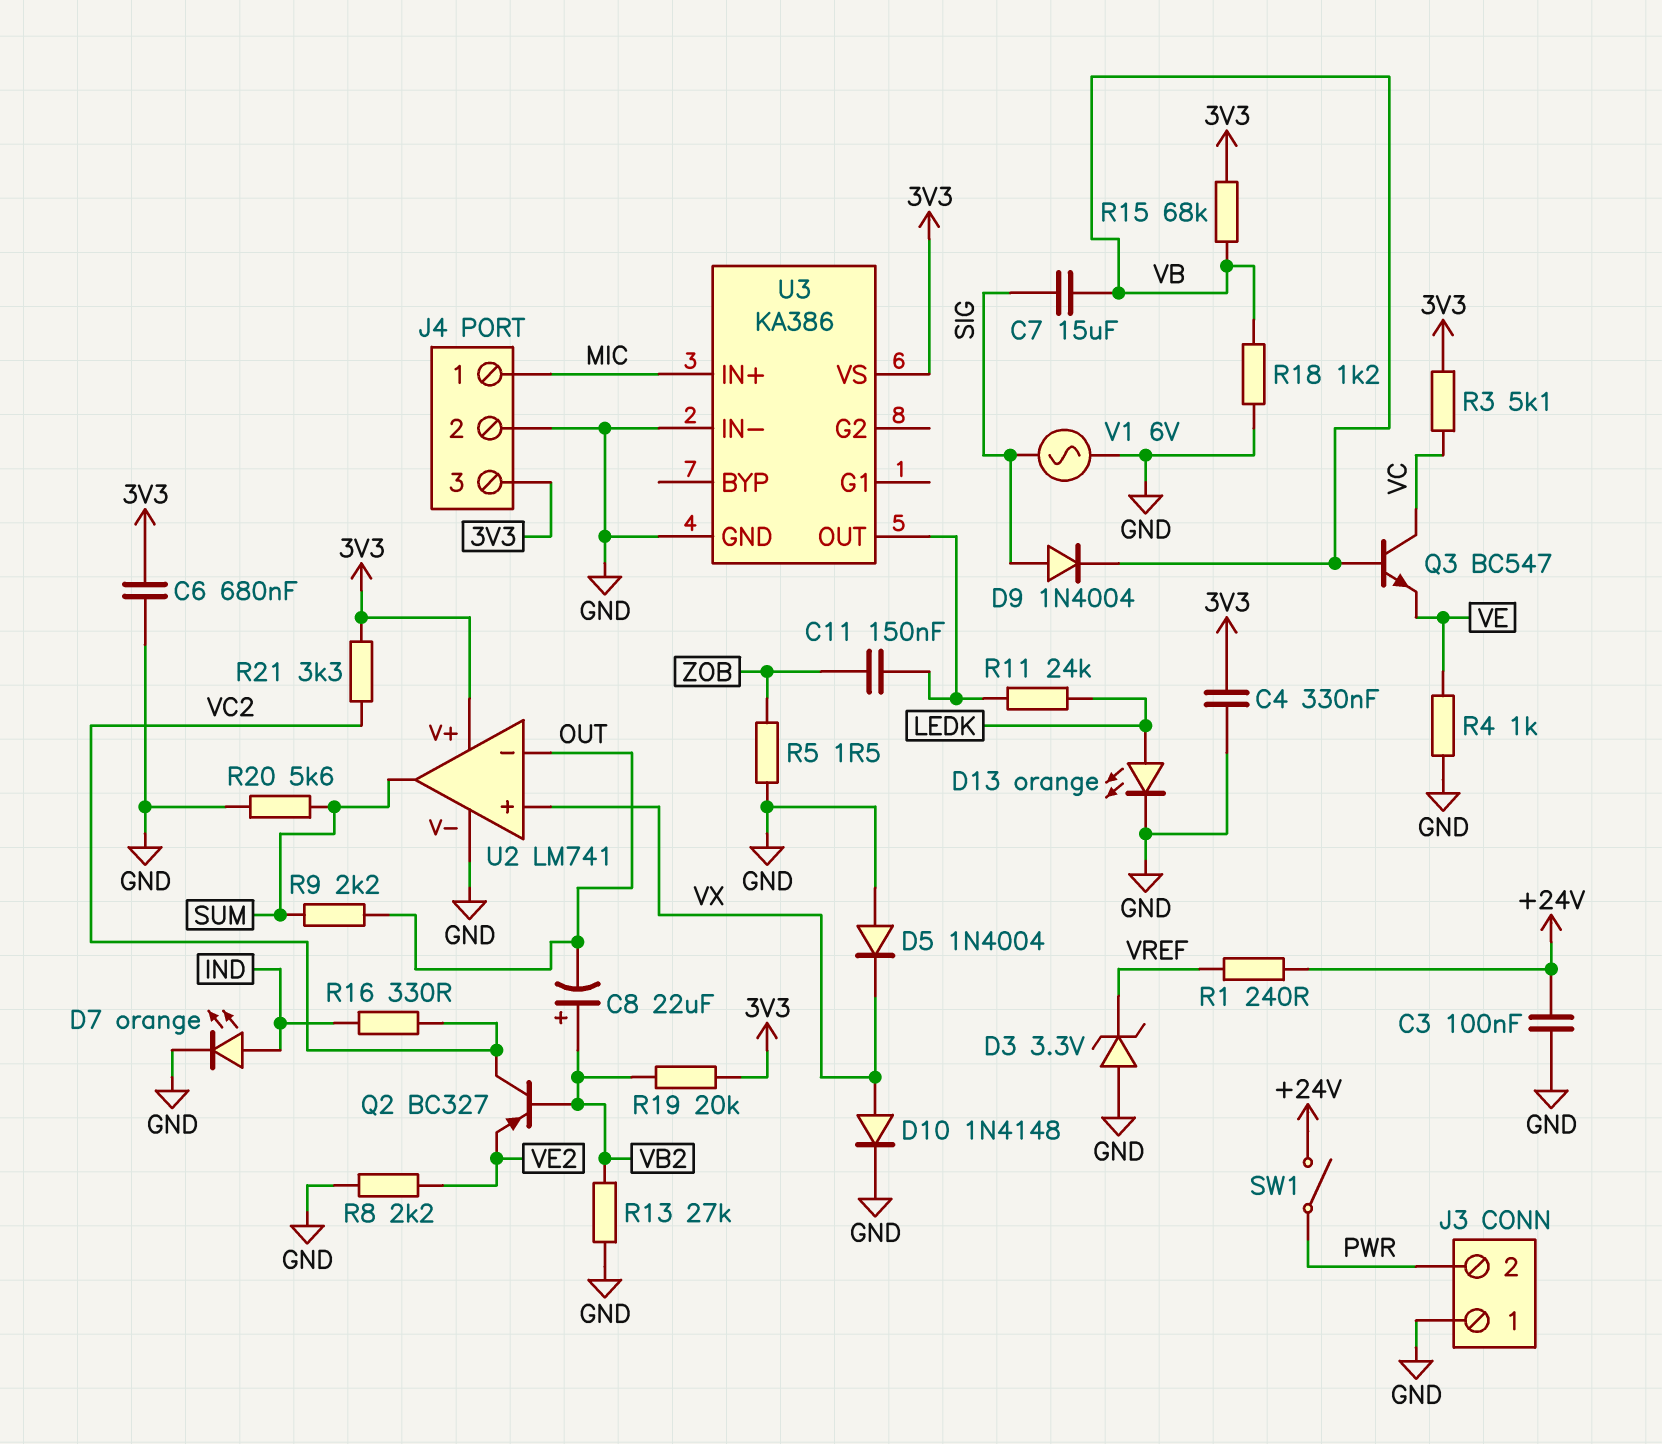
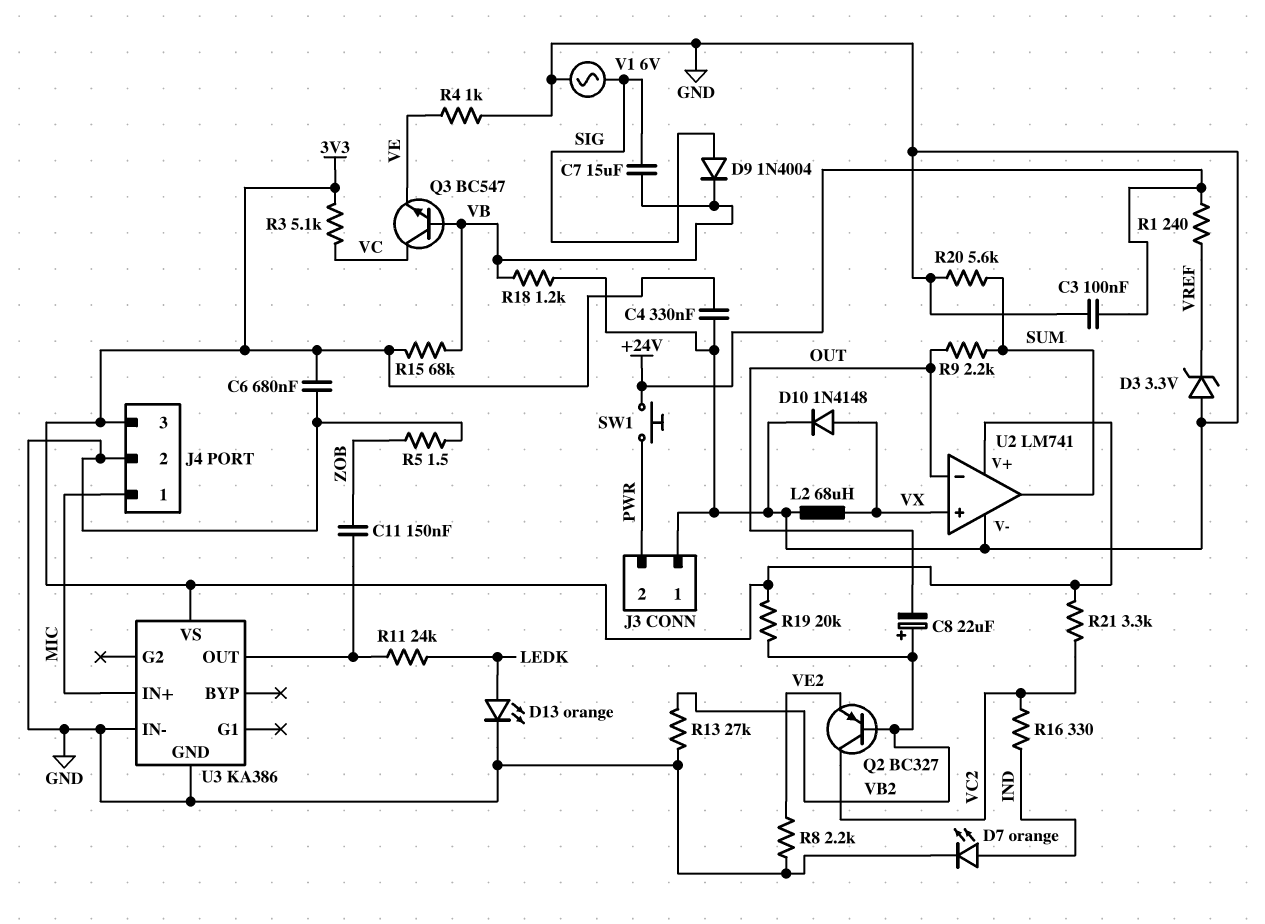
D5: diode 1N4004 (A GND, K VX) -> none
L2: none -> 68uH (GND, VX)
SW1: switch (+24V, PWR) -> button (+24V, PWR)

